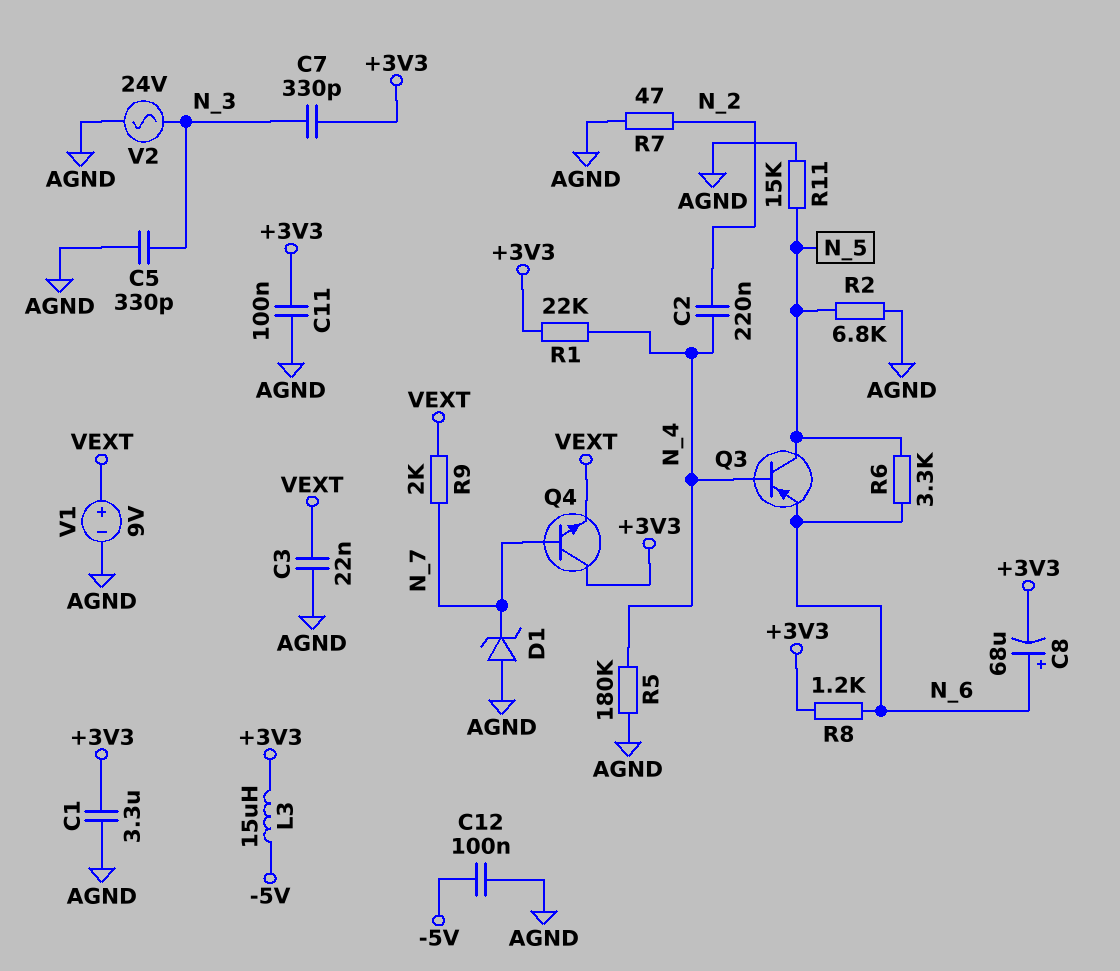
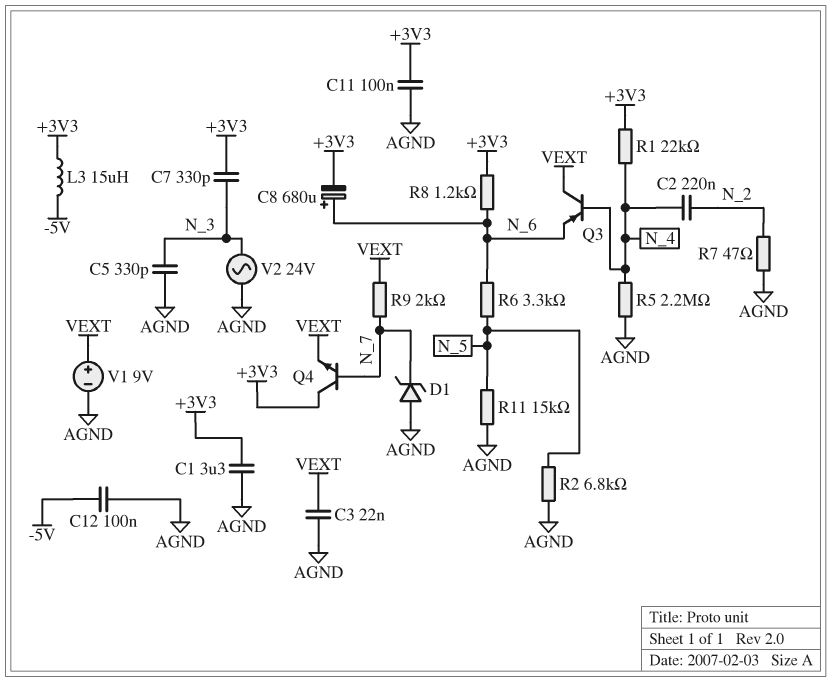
C8: 68uF (plus N_6, minus +3V3) -> 680uF (plus N_6, minus +3V3)
Q3: PNP (B N_4, C N_5, E N_6) -> PNP (B N_4, C VEXT, E N_6)
R5: 180k (AGND, N_4) -> 2.2M (AGND, N_4)

